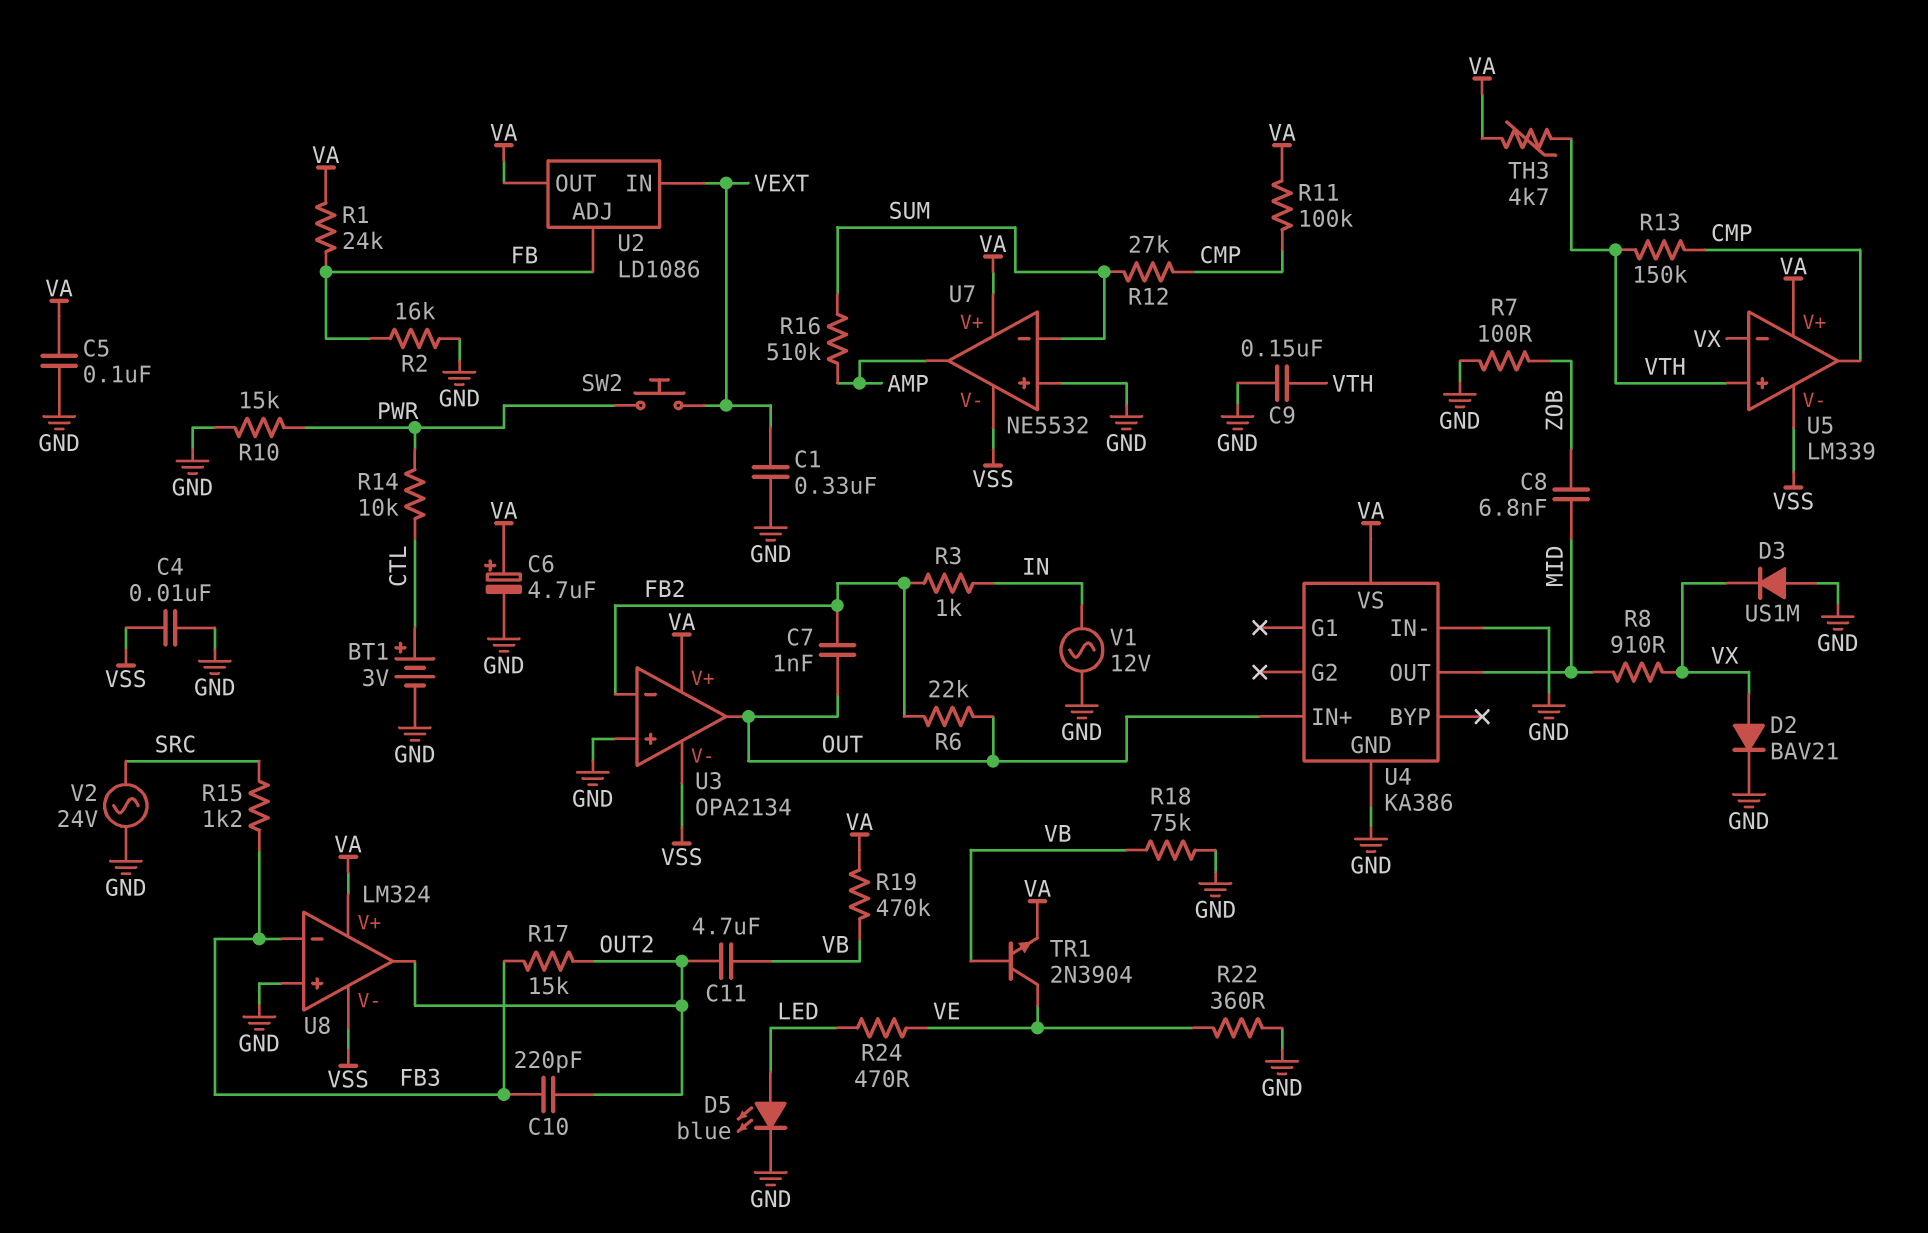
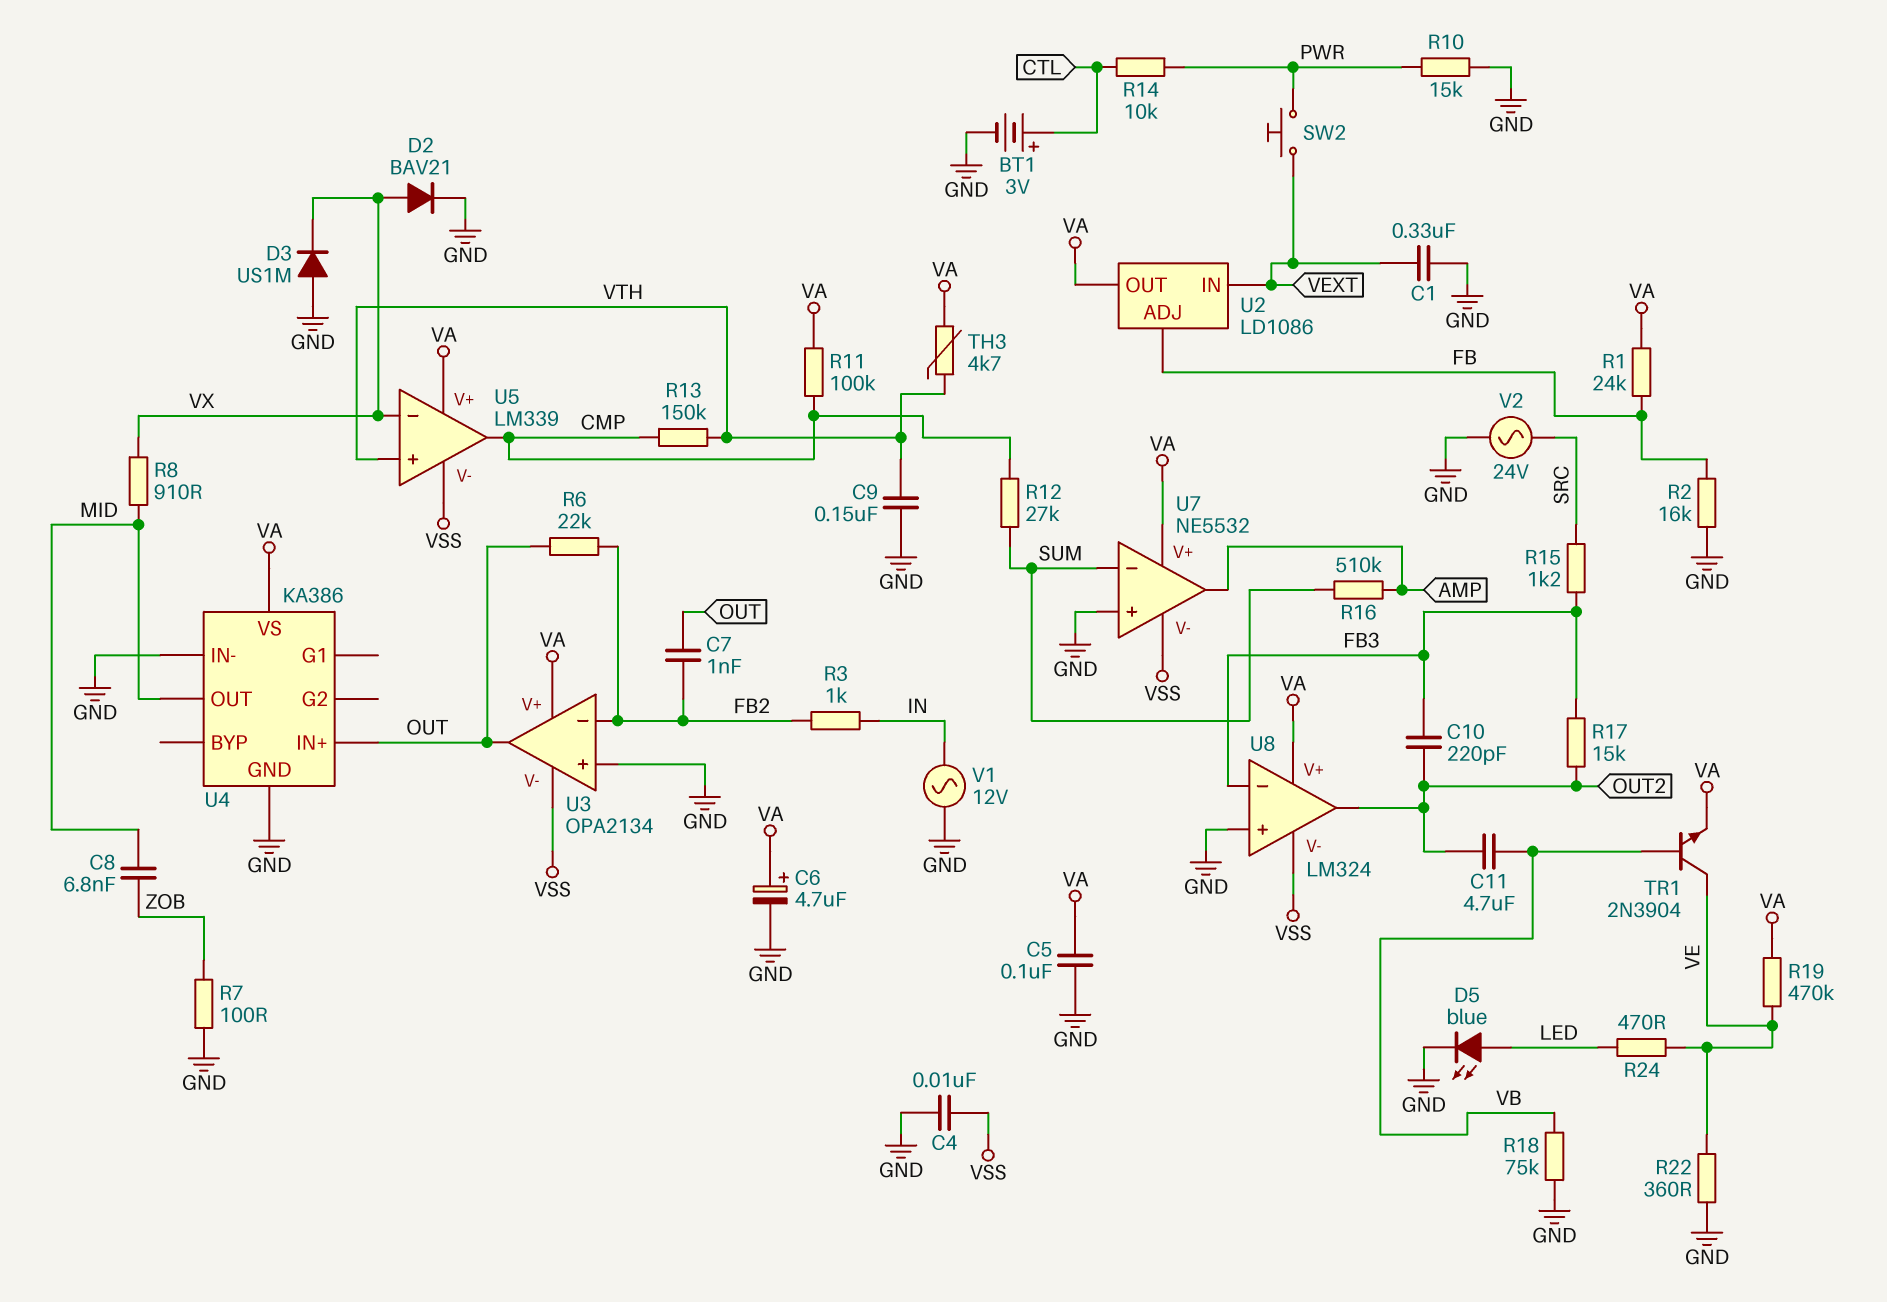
R19: 470k (VA, VB) -> 470k (VA, VE)

